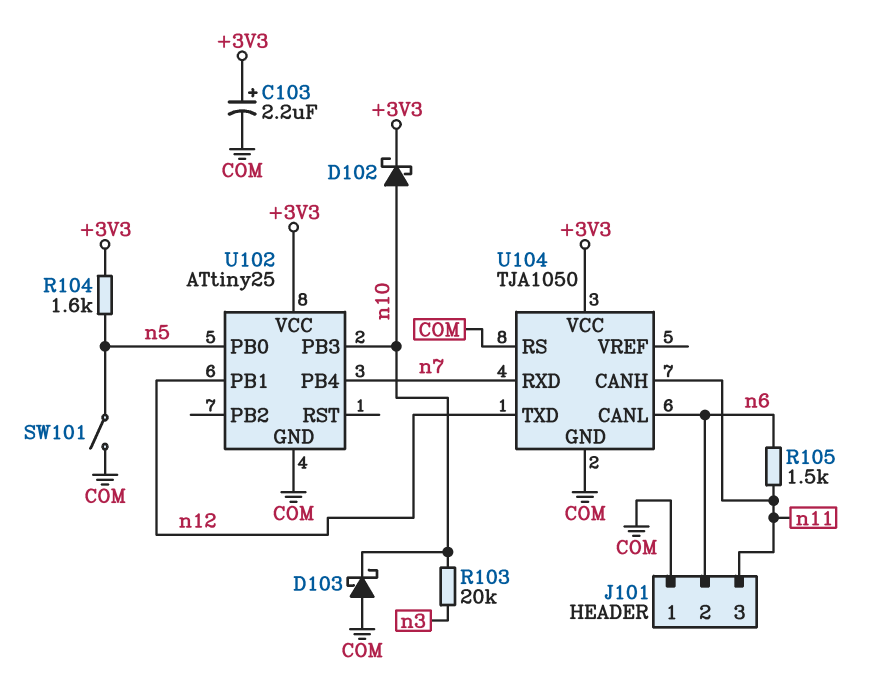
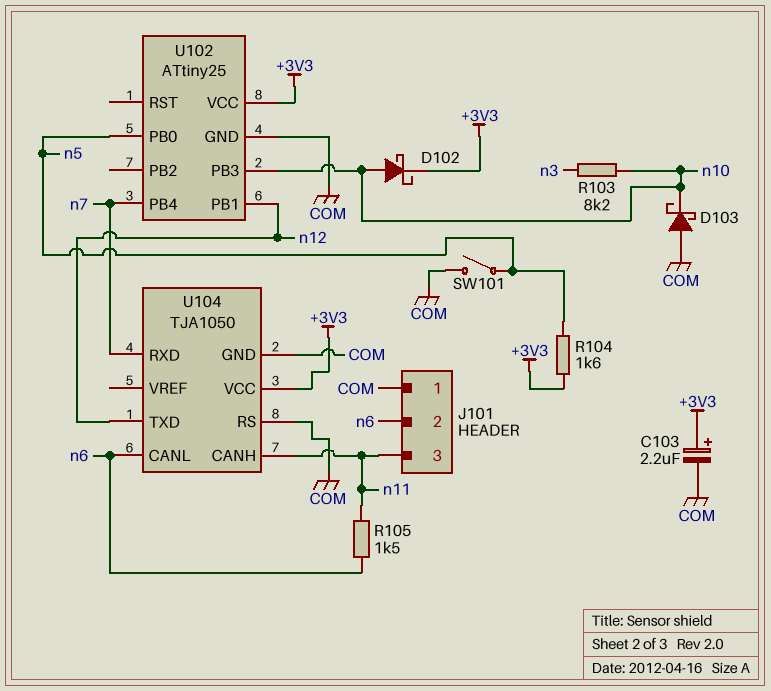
R103: 20k (n3, n10) -> 8.2k (n3, n10)

